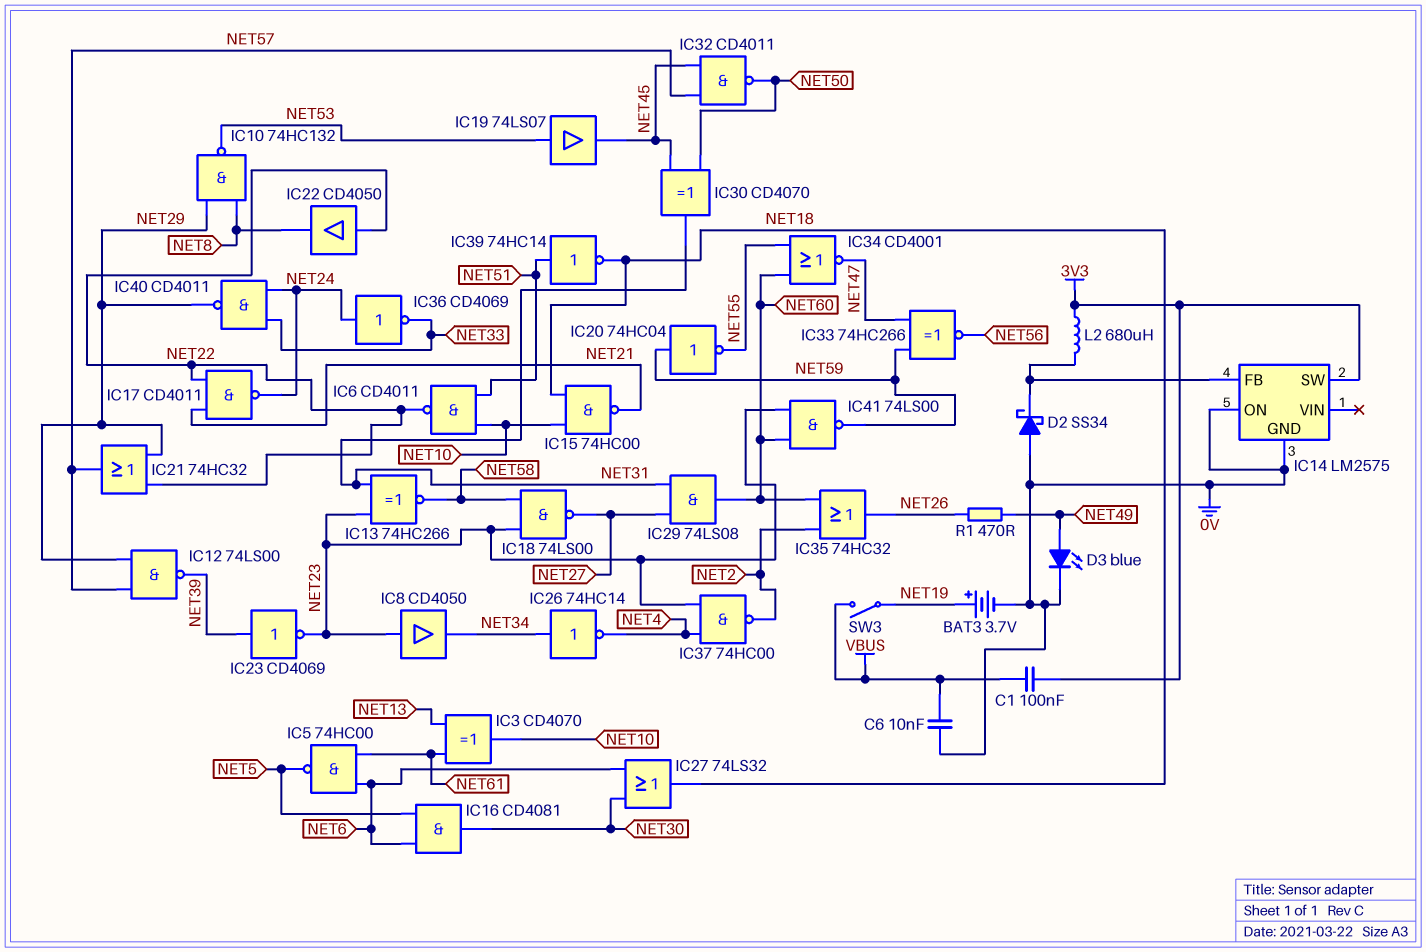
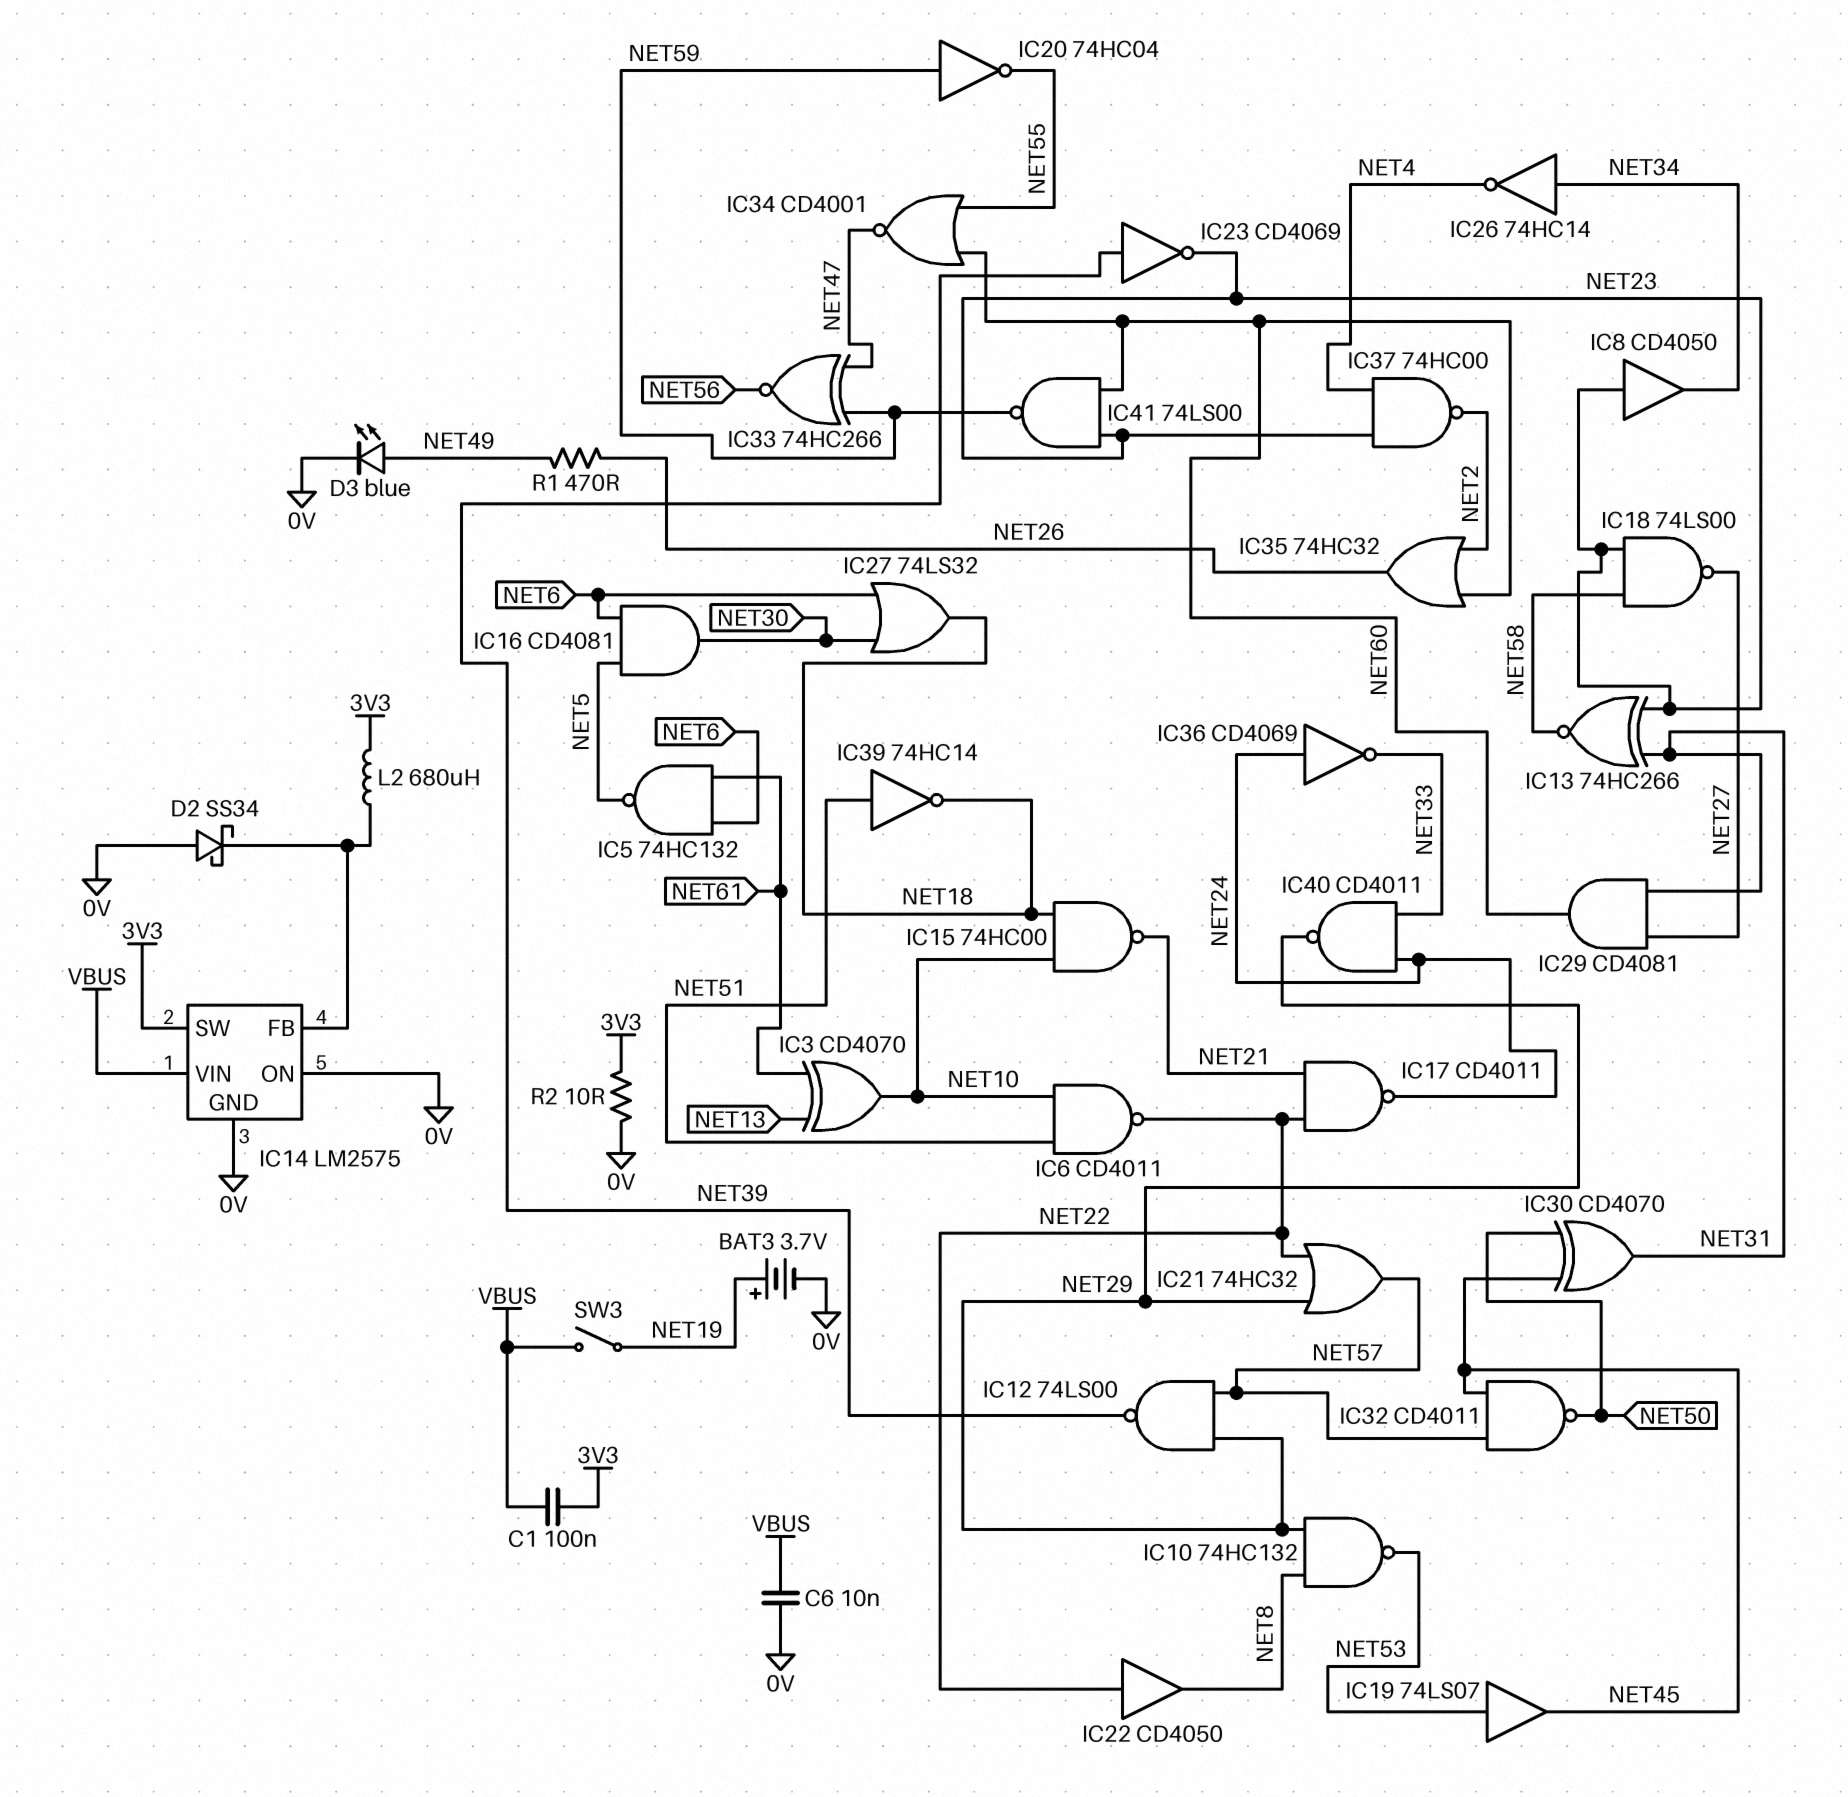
IC5: NAND 74HC00 (in NET6, in NET61, out NET5) -> NAND 74HC132 (in NET6, in NET61, out NET5)
IC14 pin VIN: none -> VBUS
IC29: AND 74LS08 (in NET27, in NET31, out NET60) -> AND CD4081 (in NET27, in NET31, out NET60)
R2: none -> 10 (0V, 3V3)

